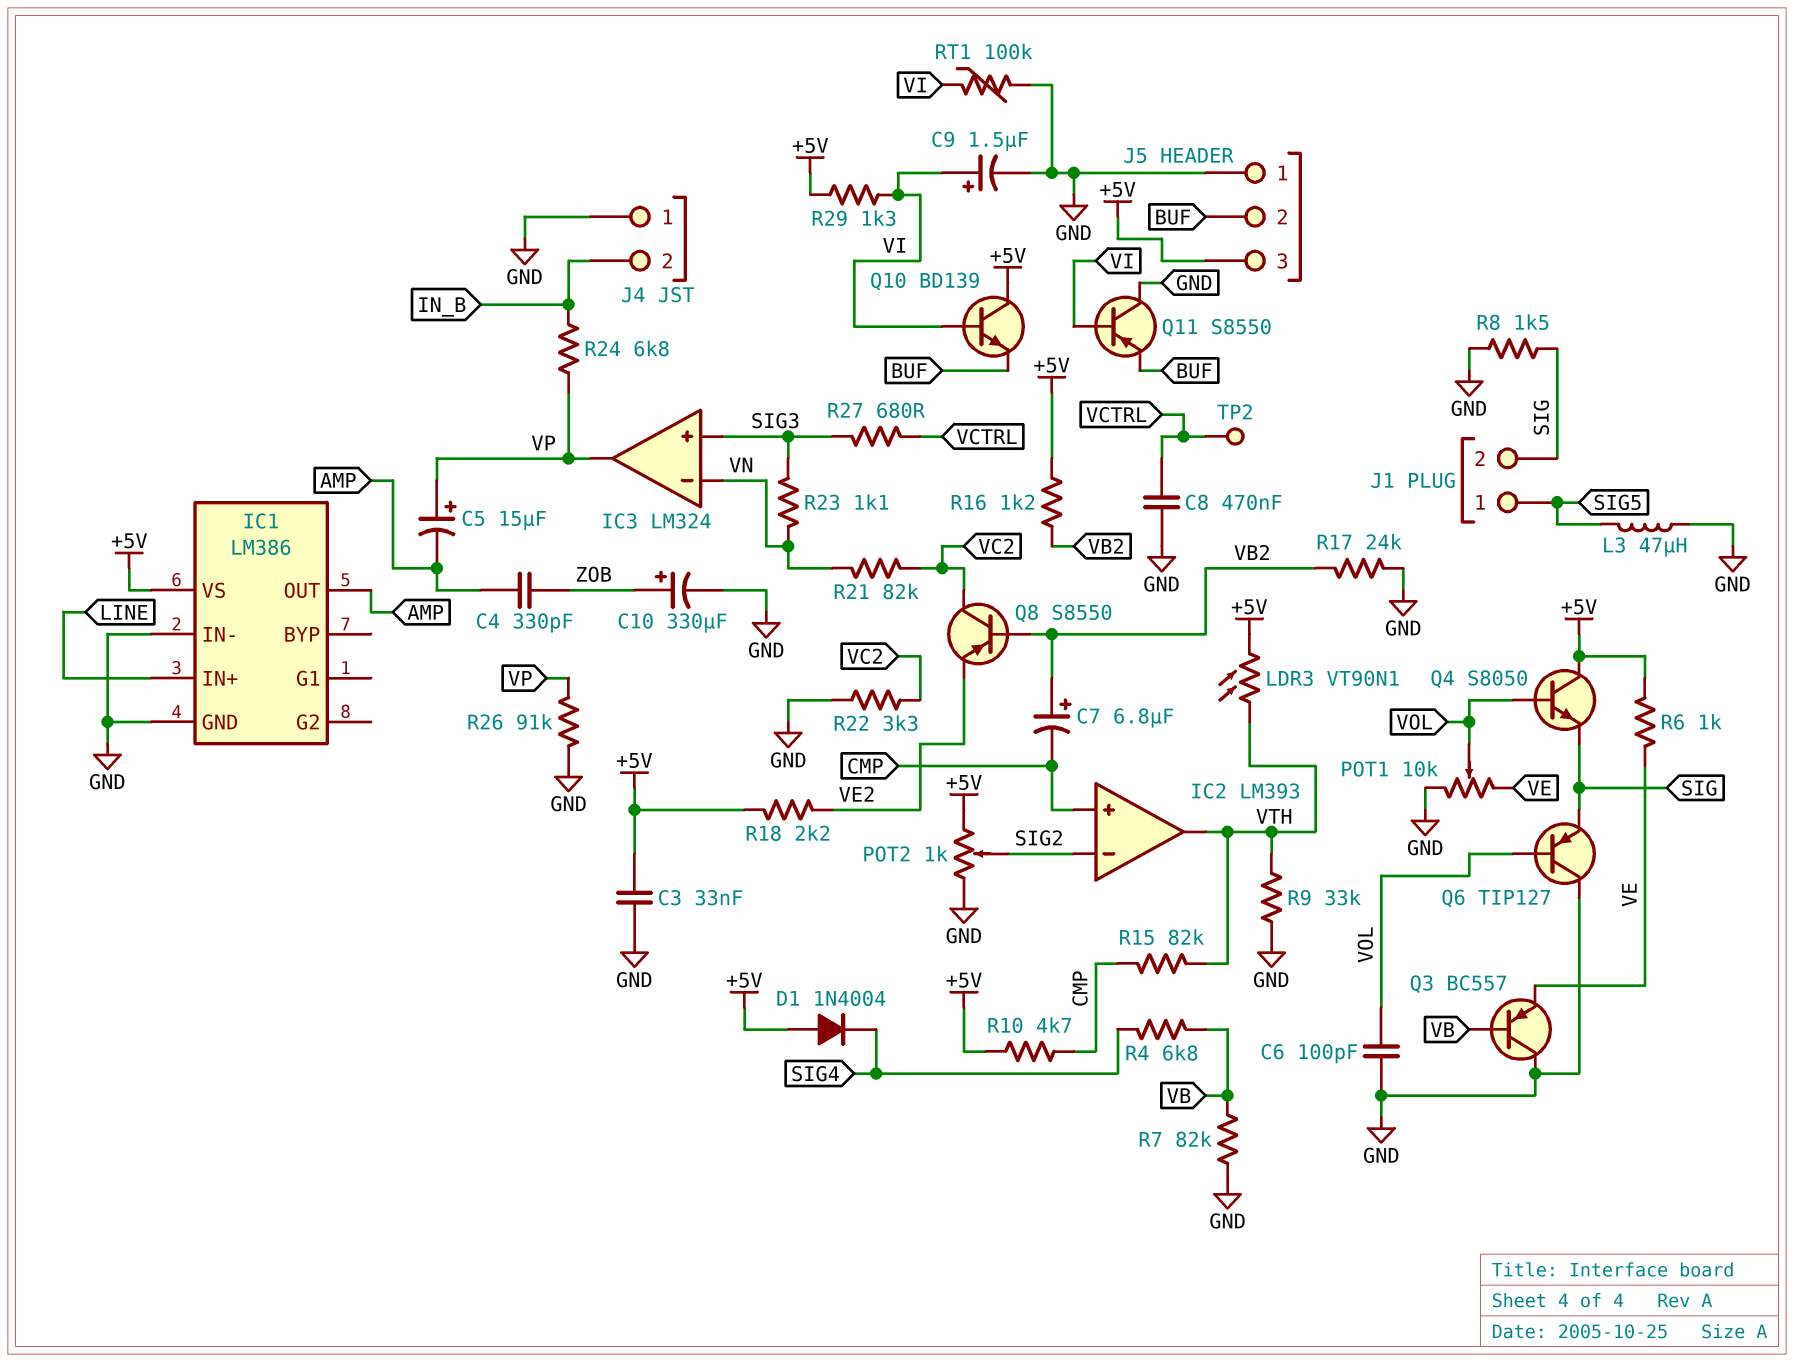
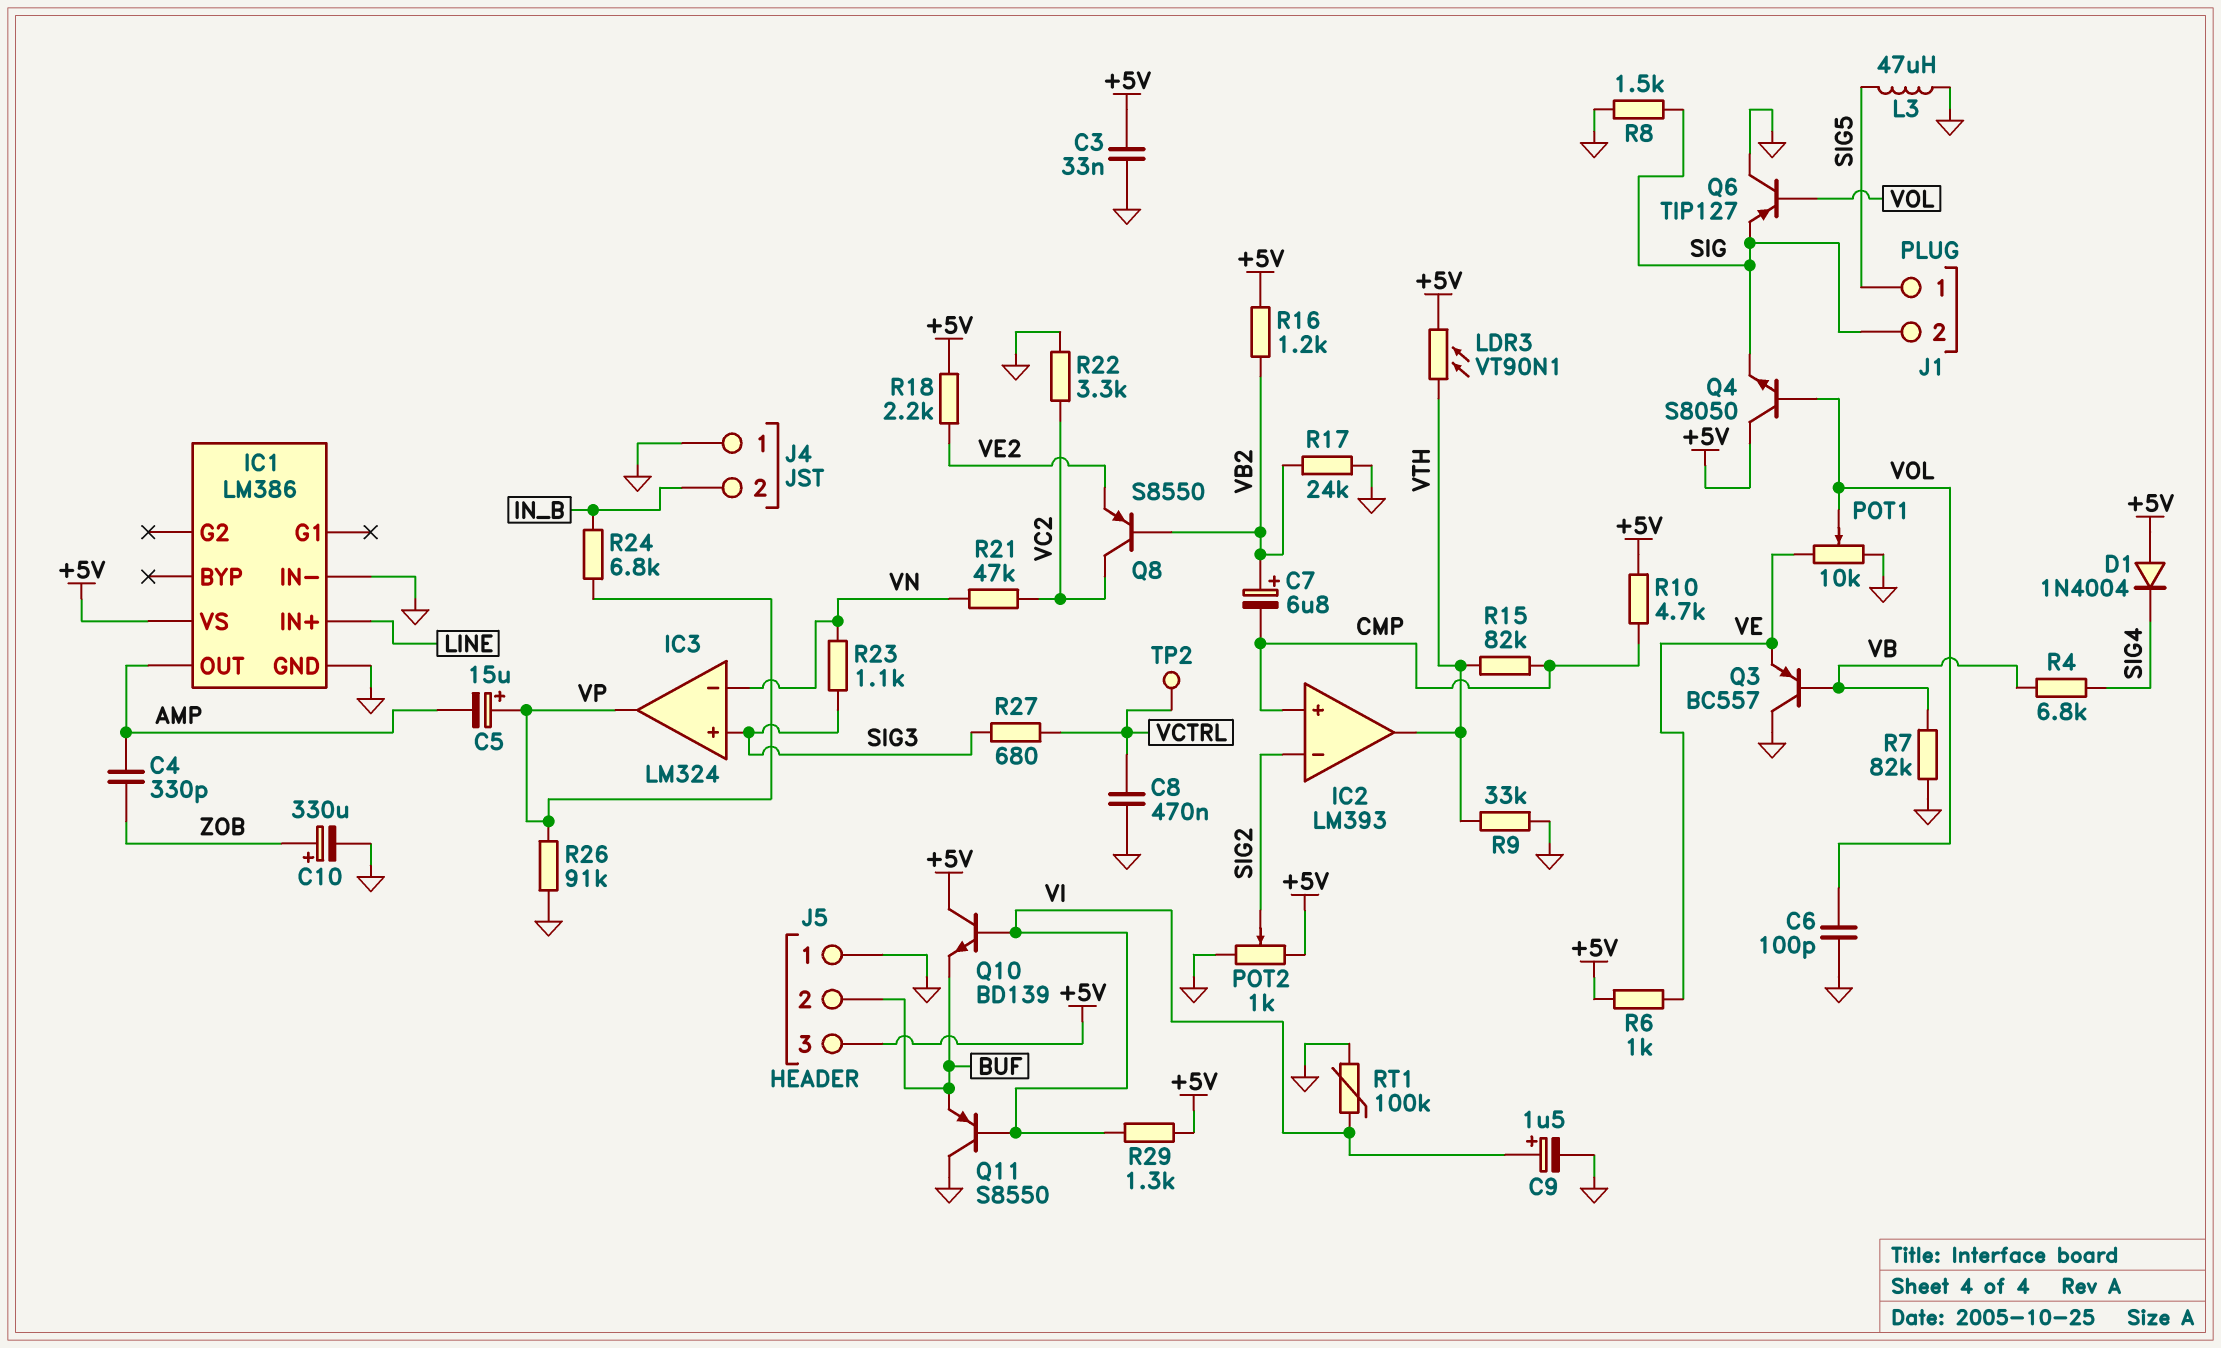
R21: 82k (VC2, VN) -> 47k (VC2, VN)

